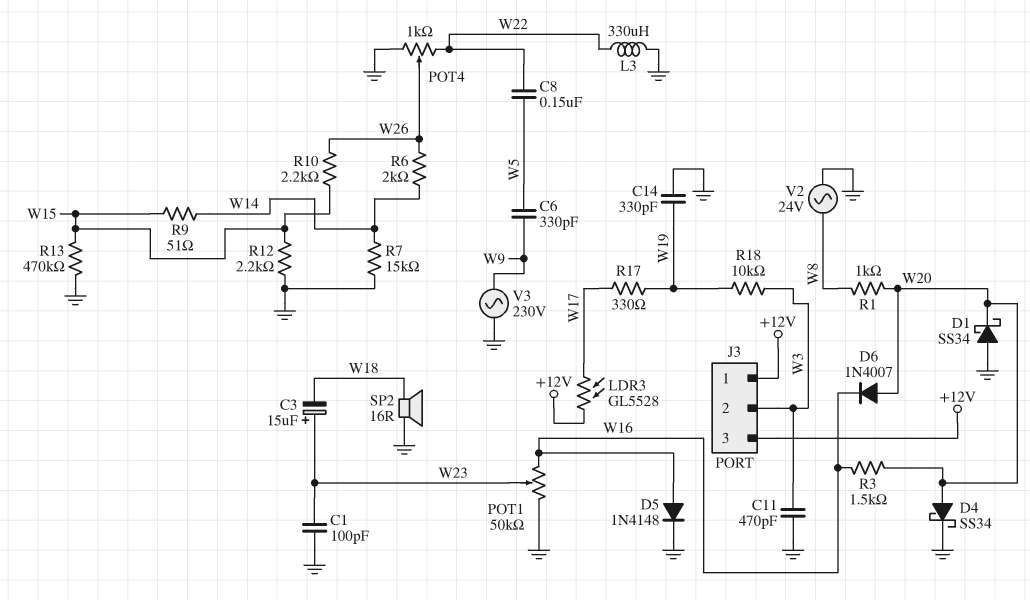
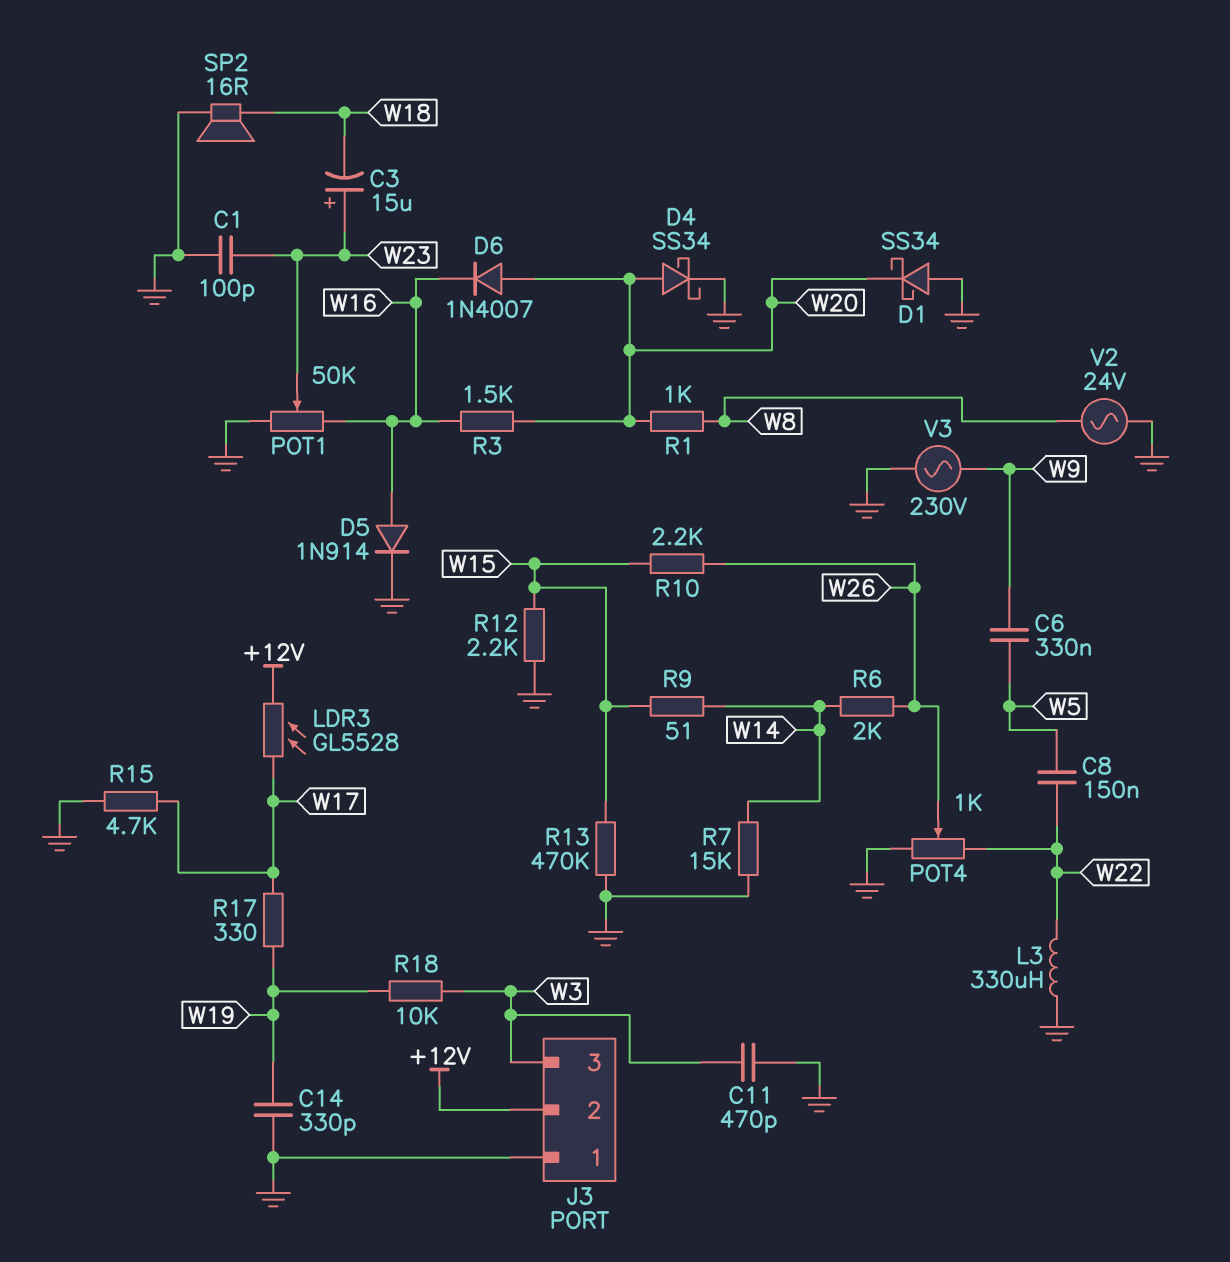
C6: 330pF (W5, W9) -> 330nF (W5, W9)
D5: diode 1N4148 (A W16, K GND) -> diode 1N914 (A W16, K GND)
J3 pin 1: +12V -> GND
J3 pin 2: W3 -> +12V
J3 pin 3: +12V -> W3
R15: none -> 4.7k (GND, W17)

